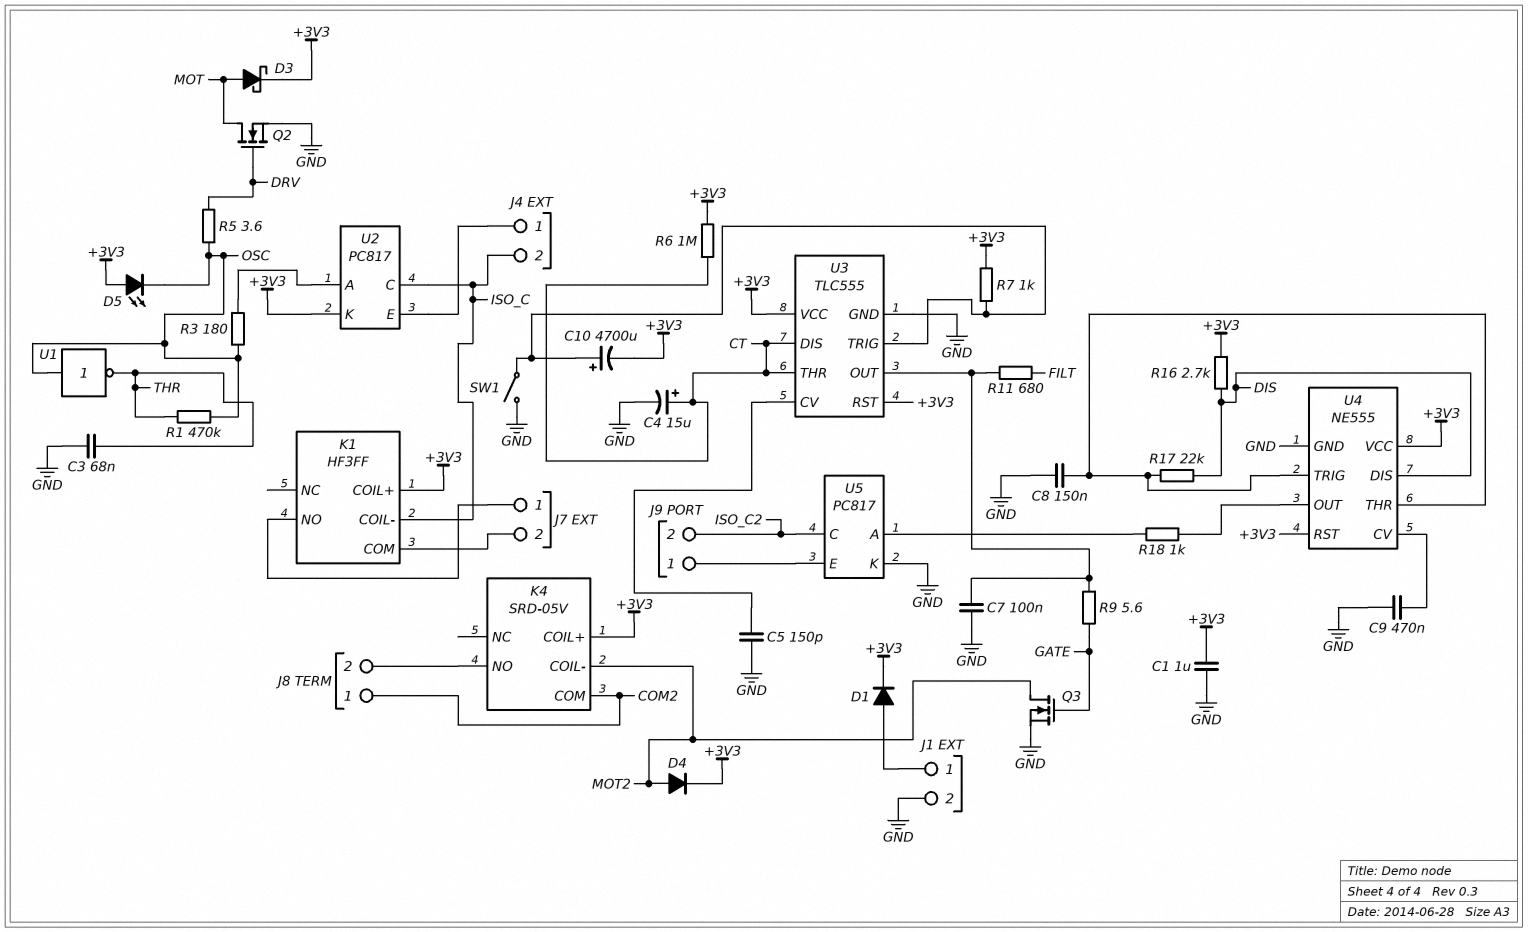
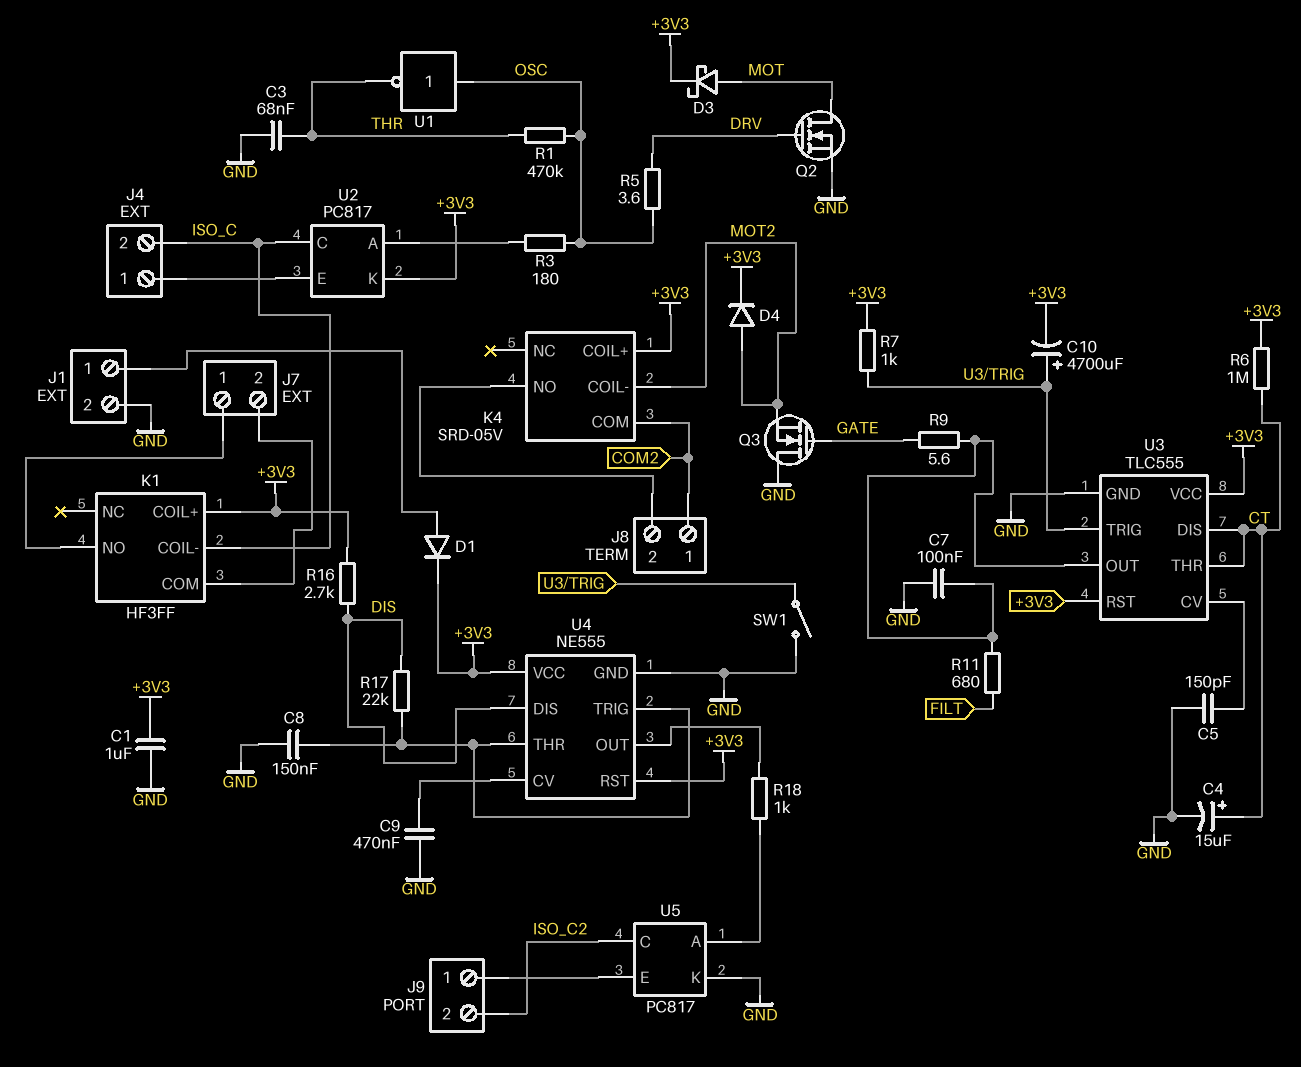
D5: LED (A +3V3, K OSC) -> none
Q3: NMOS (G GATE, D MOT2, S GND) -> NMOS (G GATE, D GND, S MOT2)

